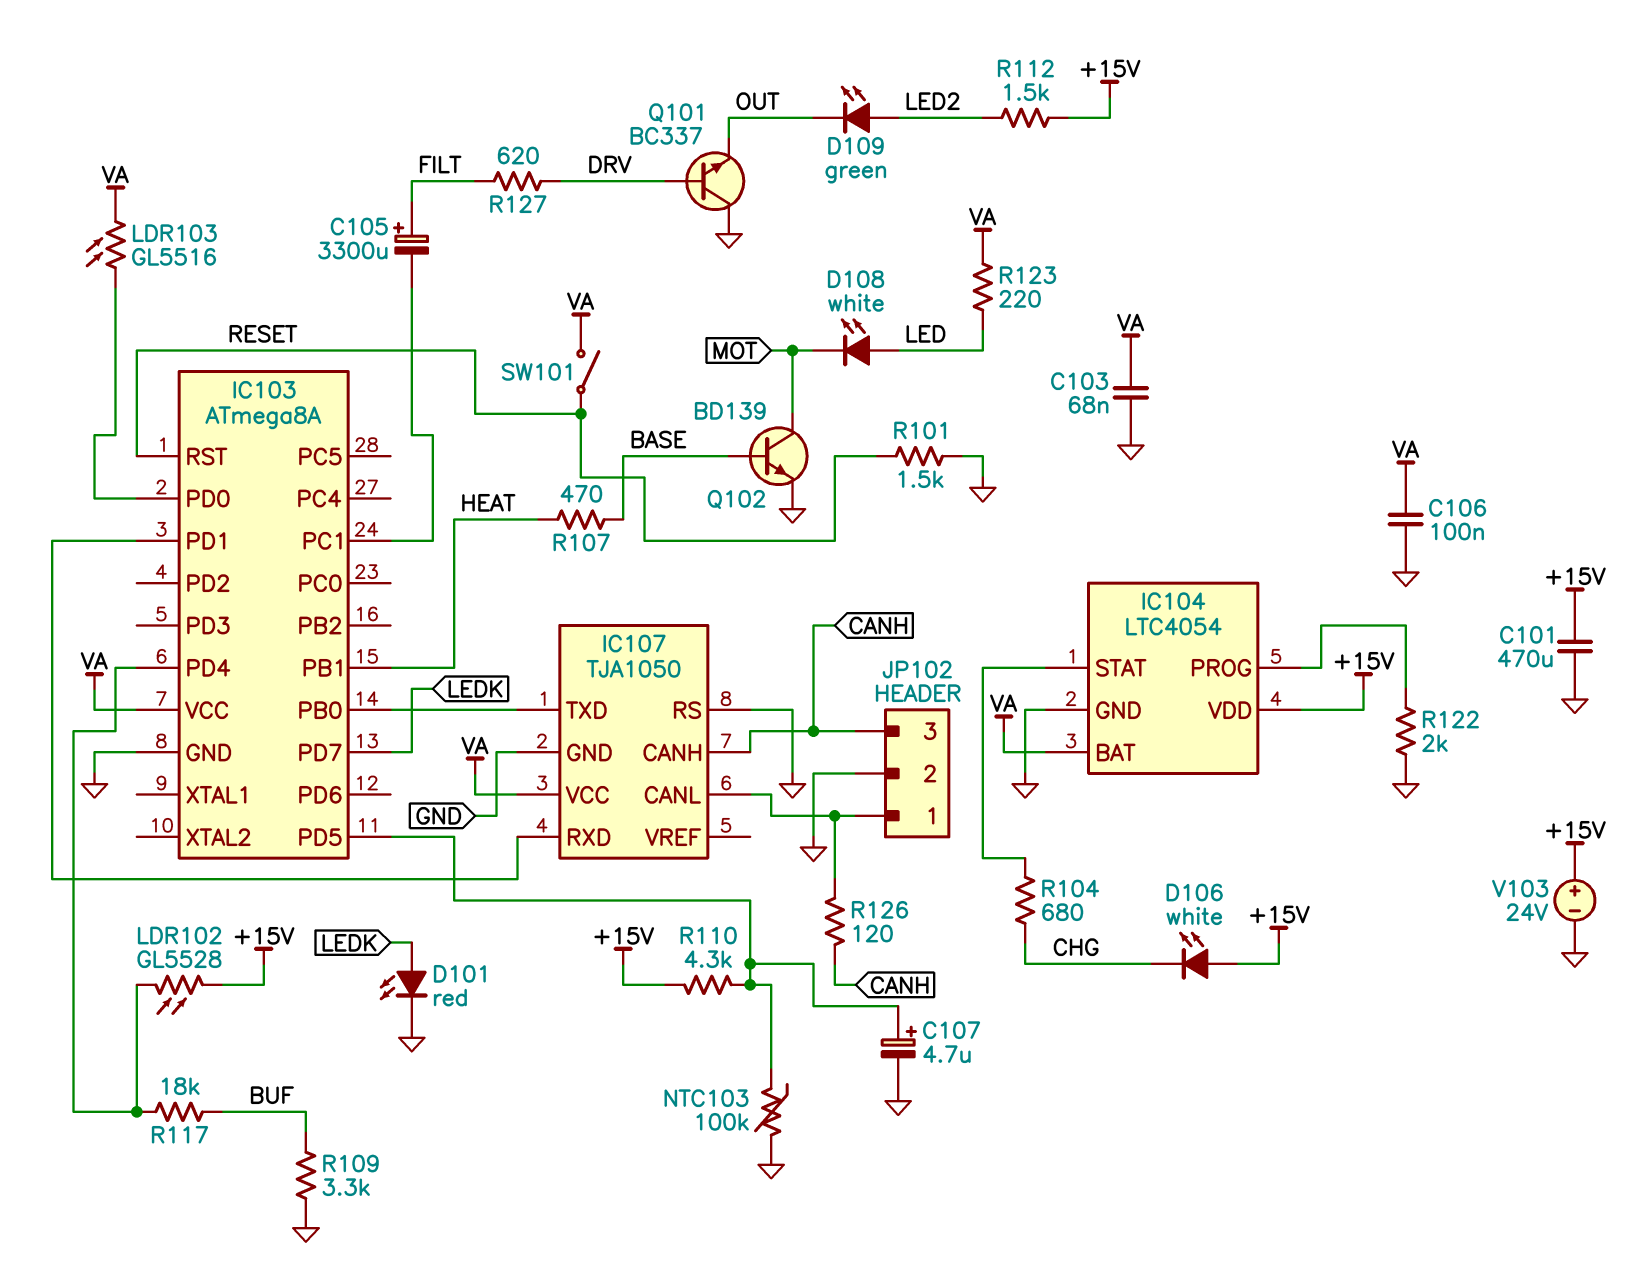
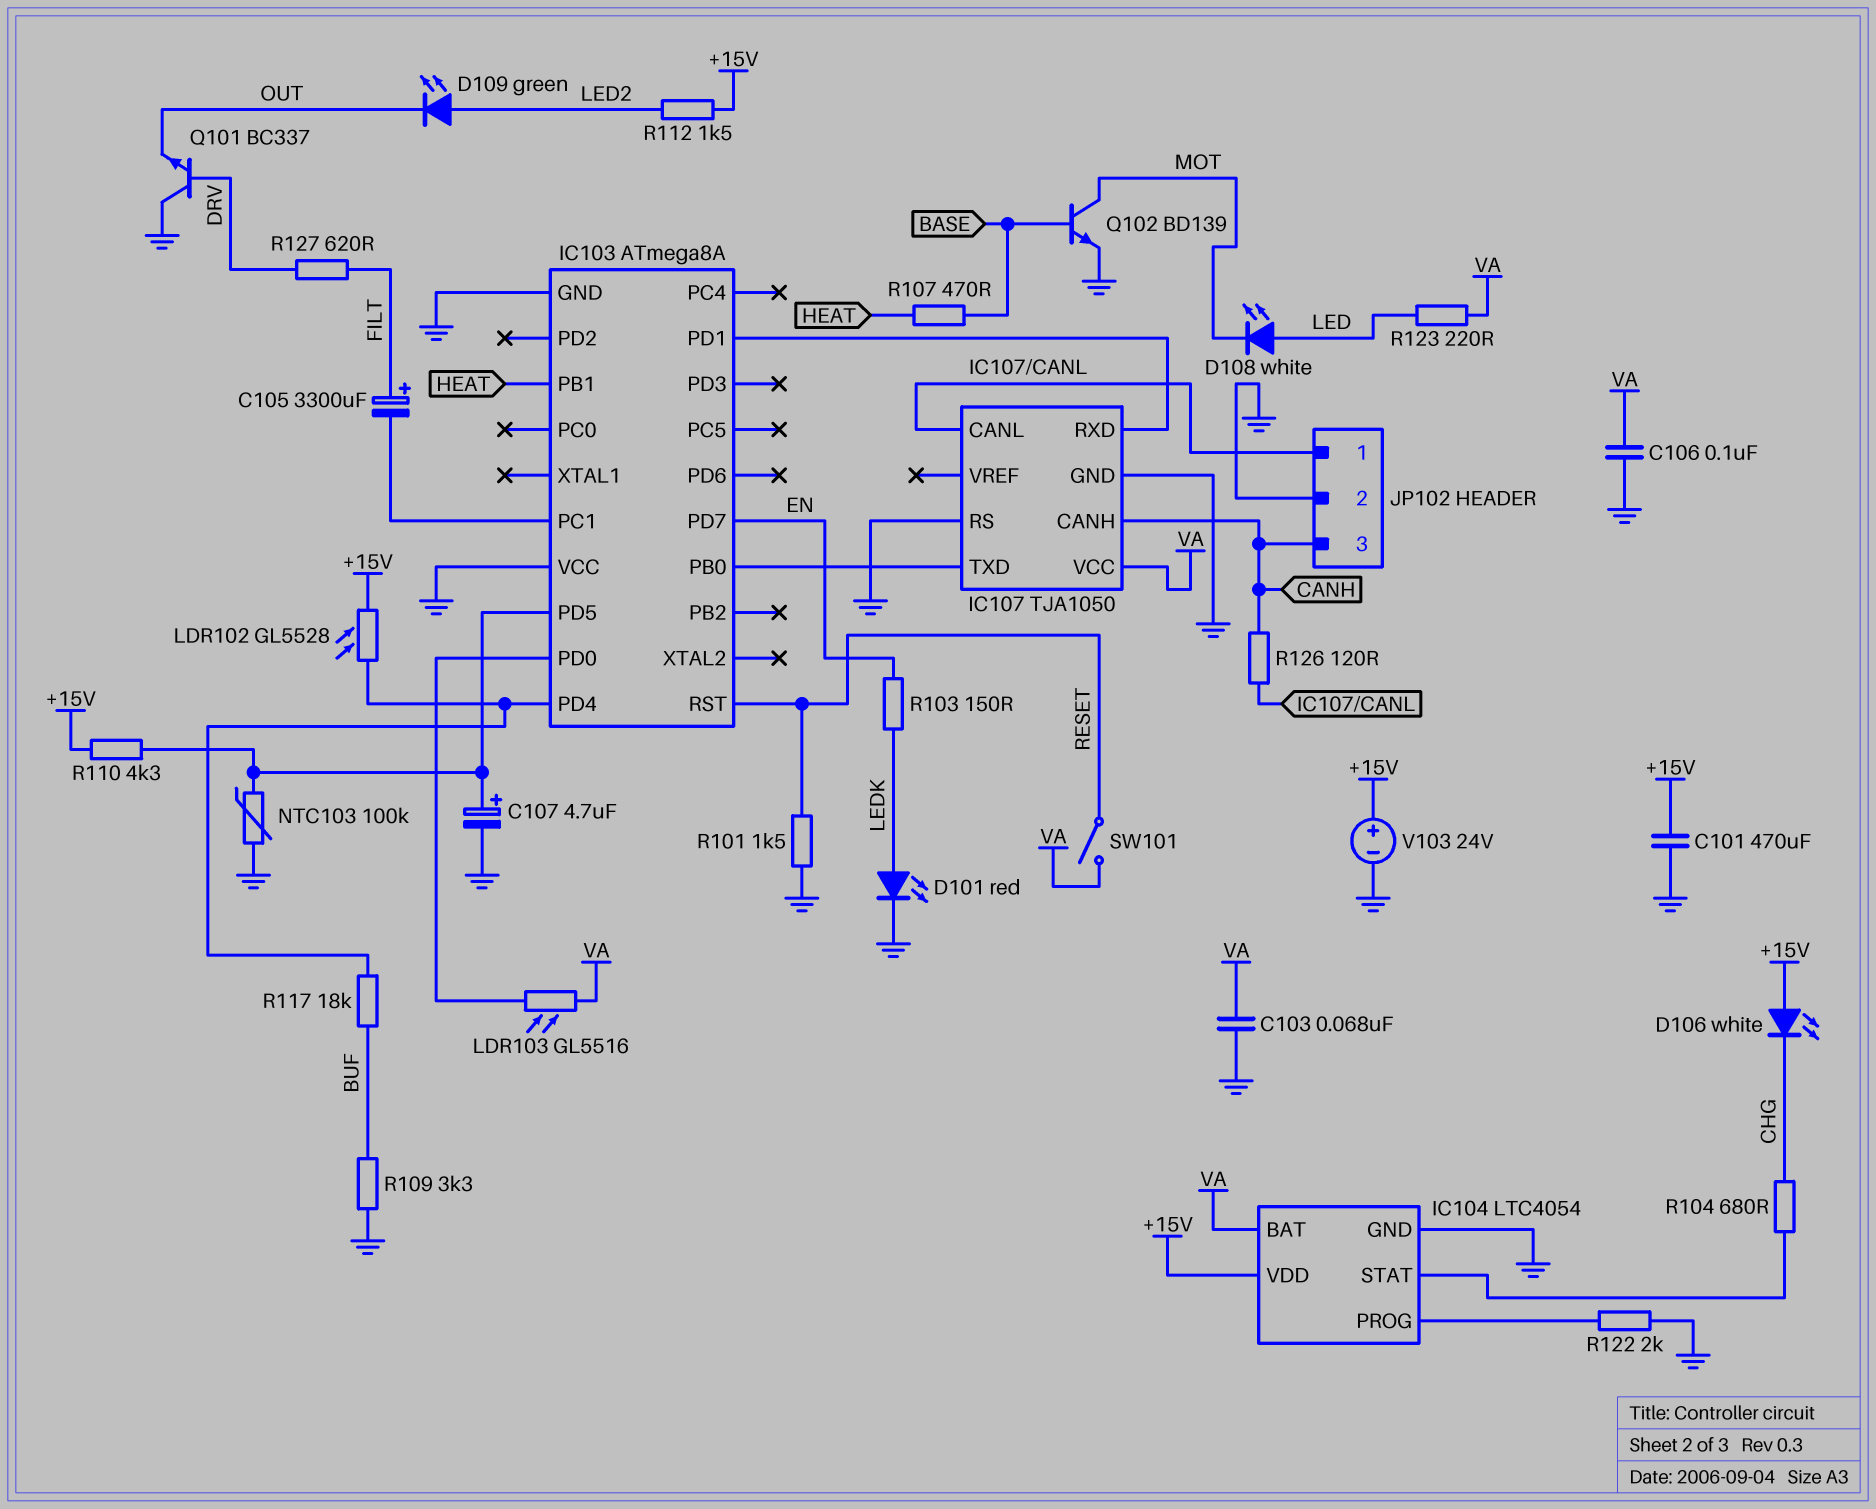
IC103 pin PD7: LEDK -> EN
IC103 pin VCC: VA -> GND
R103: none -> 150 (EN, LEDK)

